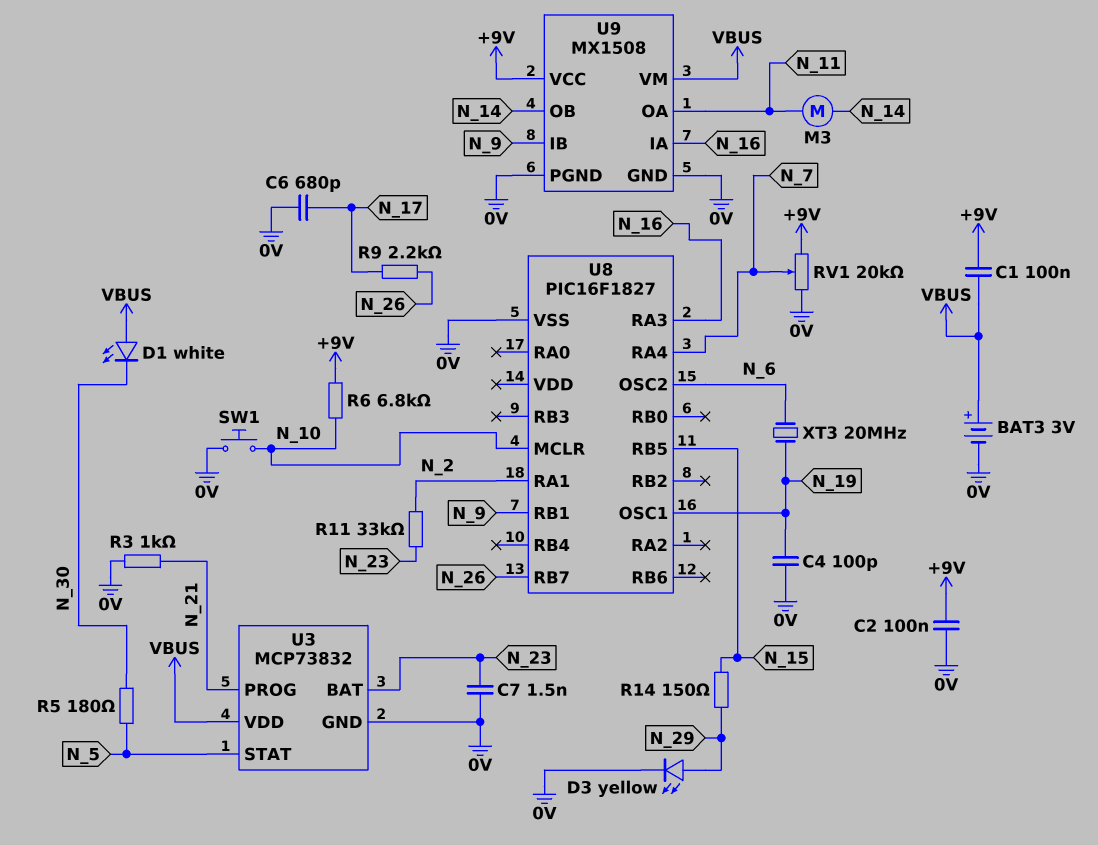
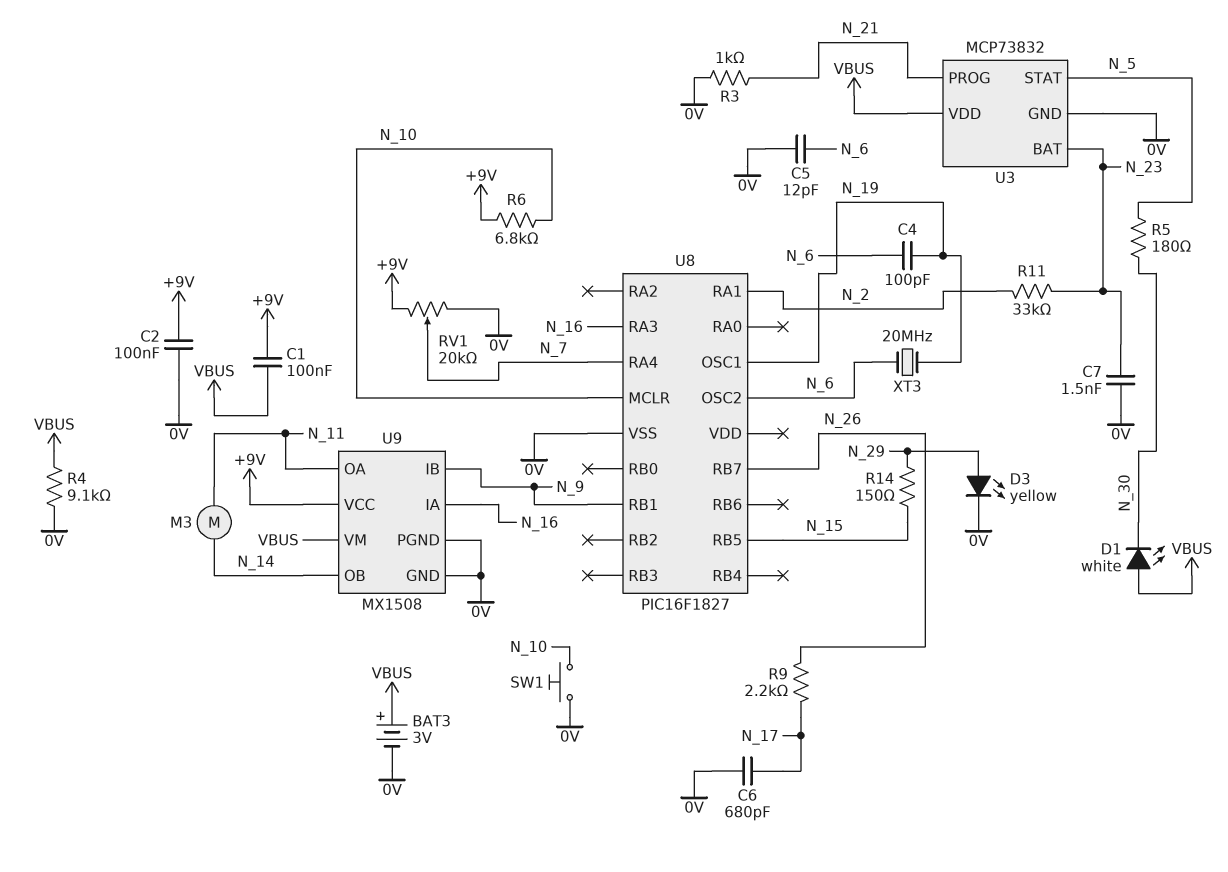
C4: 100pF (0V, N_19) -> 100pF (N_6, N_19)
C5: none -> 12pF (0V, N_6)
R4: none -> 9.1k (0V, VBUS)

